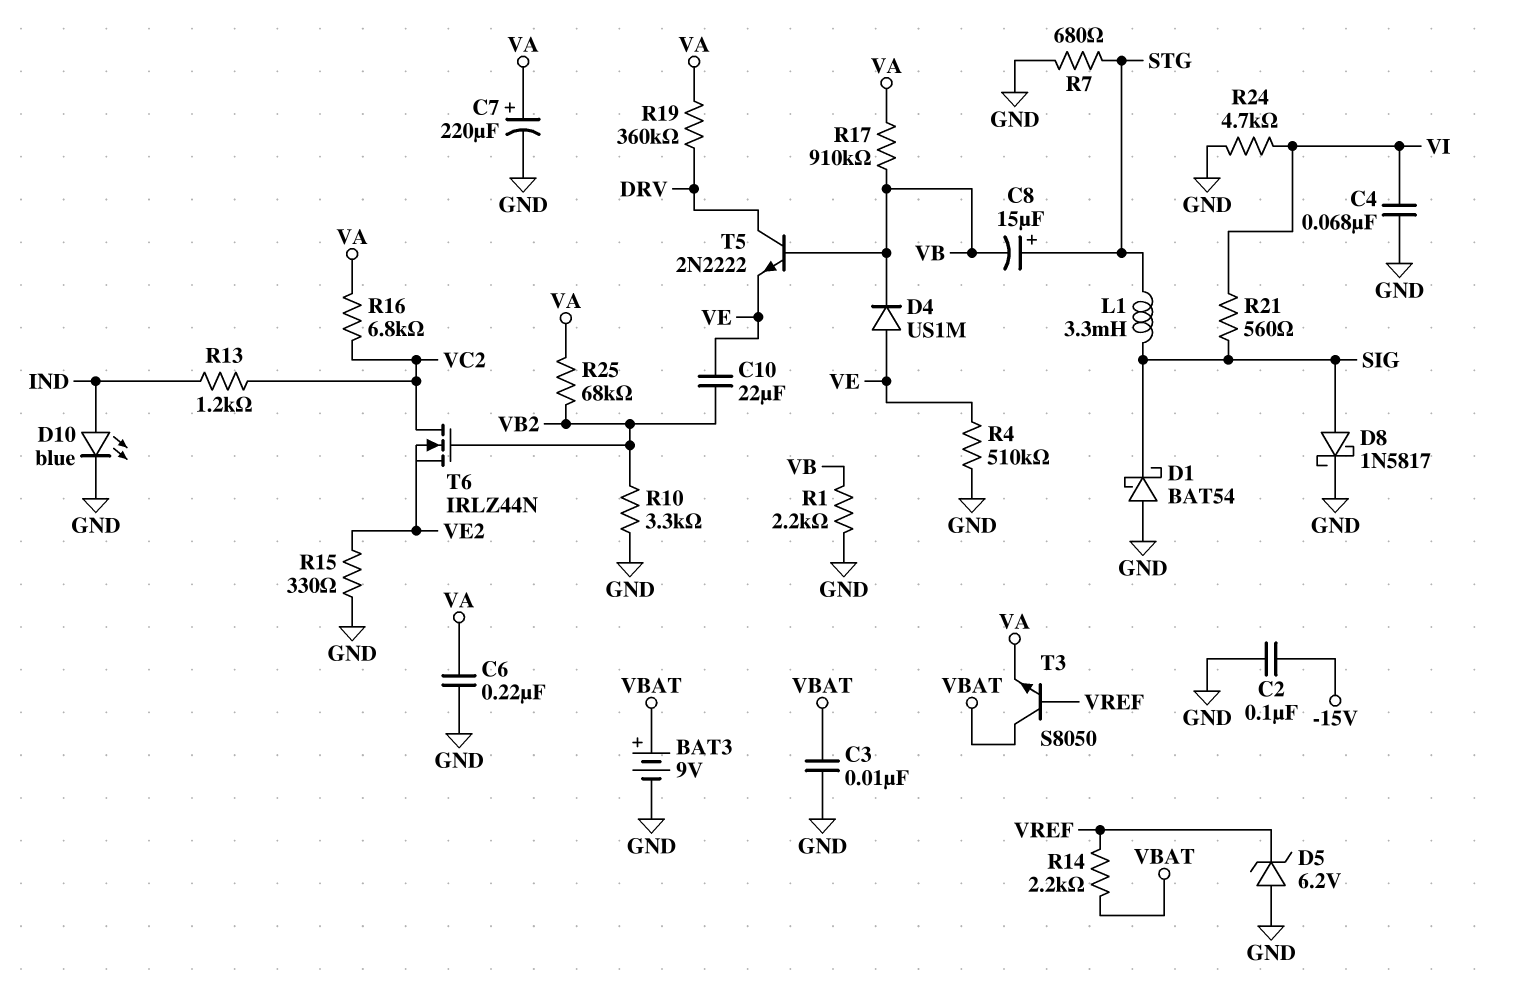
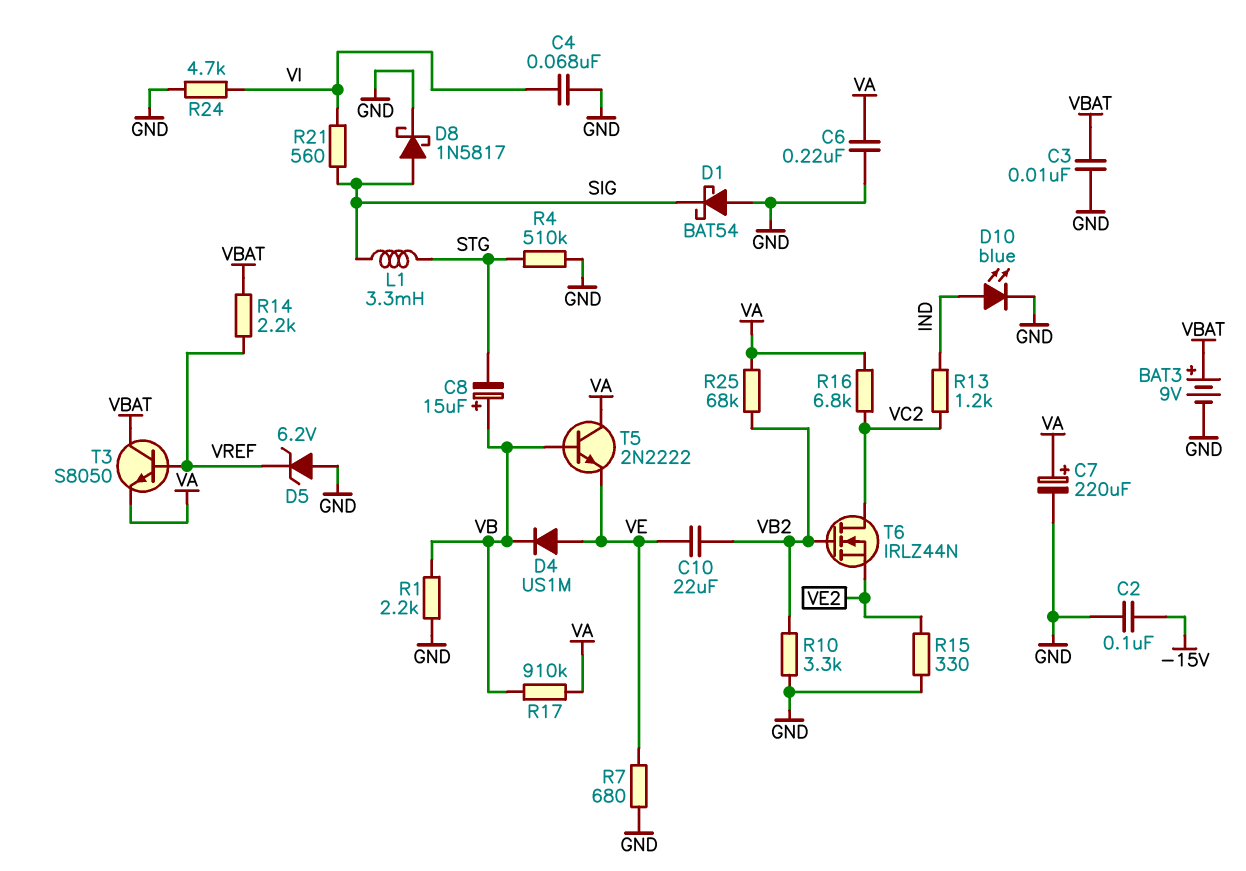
C8: 15uF (plus STG, minus VB) -> 15uF (plus VB, minus STG)
R4: 510k (GND, VE) -> 510k (GND, STG)
R7: 680 (GND, STG) -> 680 (GND, VE)
R19: 360k (DRV, VA) -> none
T5: NPN 2N2222 (B VB, C DRV, E VE) -> NPN 2N2222 (B VB, C VA, E VE)

